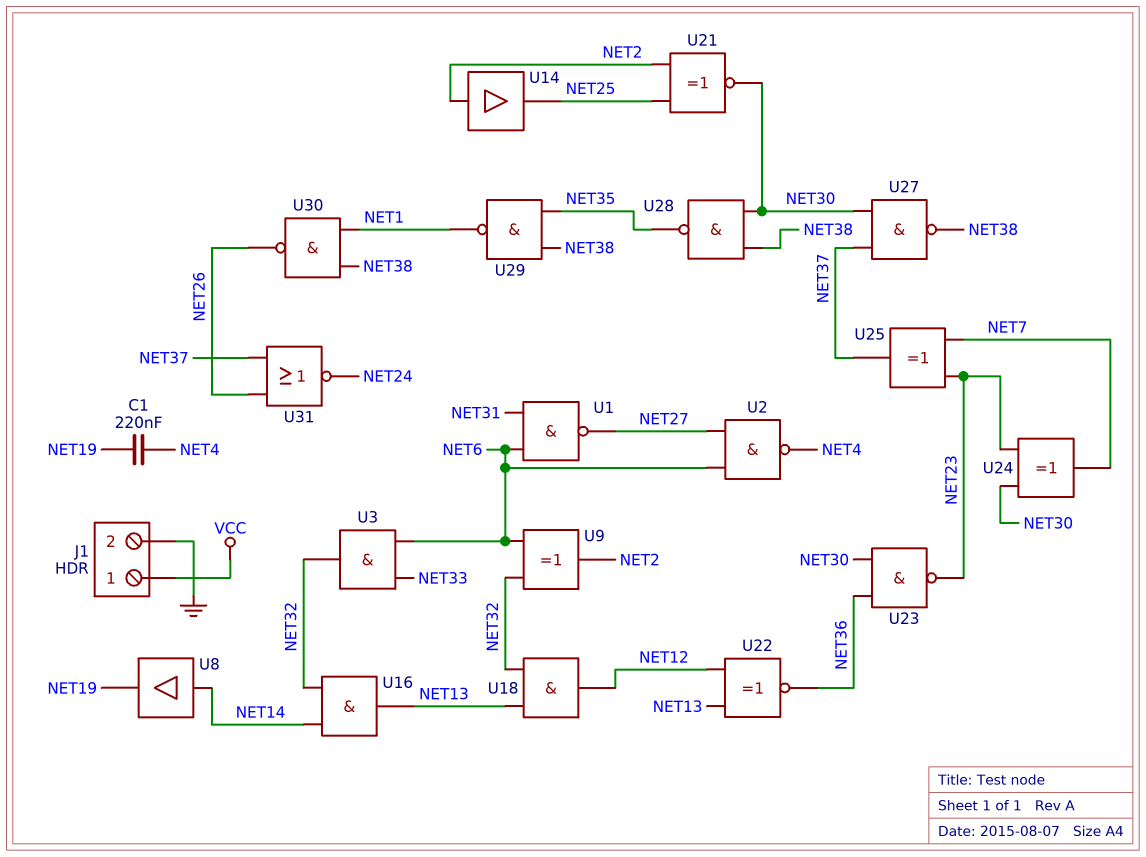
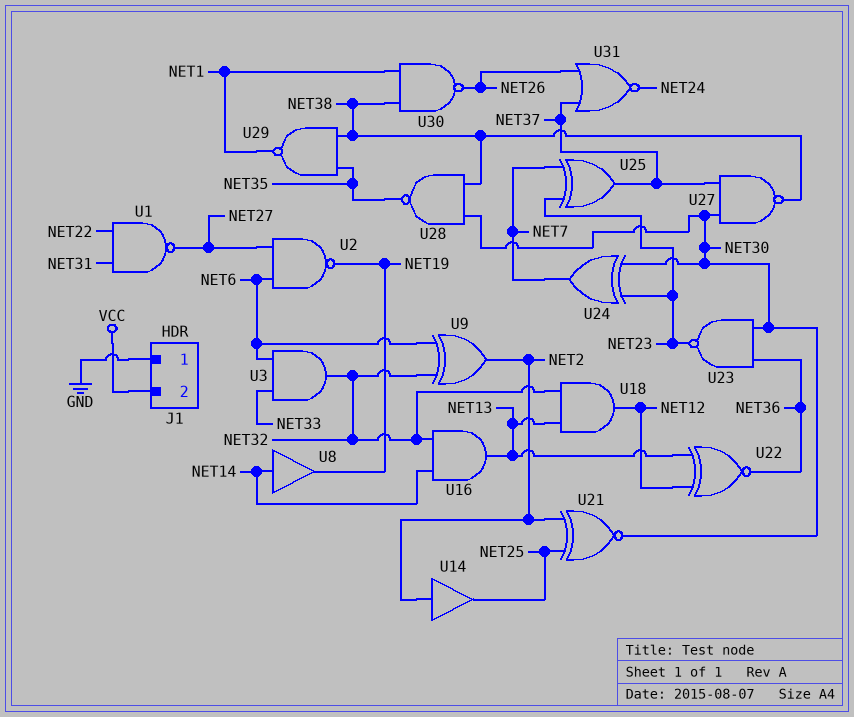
C1: 220nF (NET4, NET19) -> none
J1 pin 1: VCC -> GND
J1 pin 2: GND -> VCC
U1: NAND (in NET6, in NET31, out NET27) -> NAND (in NET22, in NET31, out NET27)
U2: NAND (in NET6, in NET27, out NET4) -> NAND (in NET6, in NET27, out NET19)

